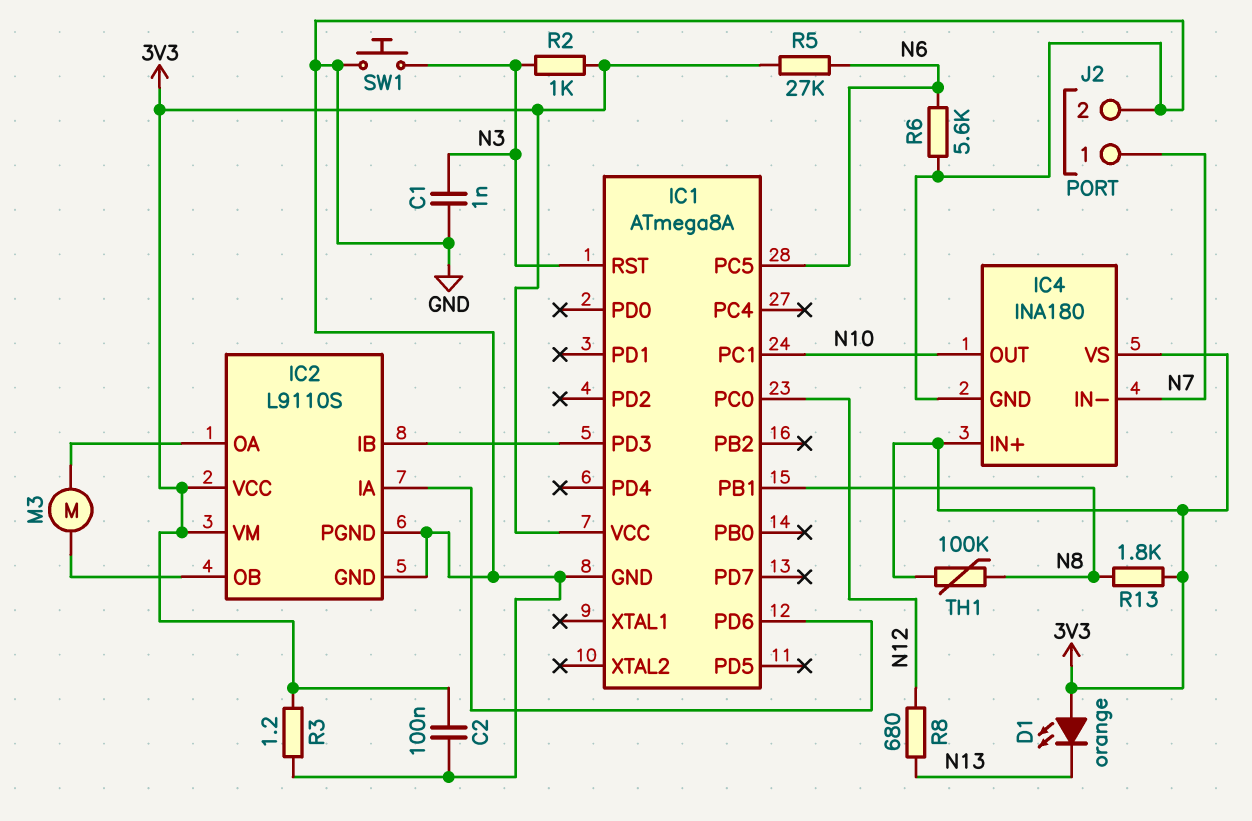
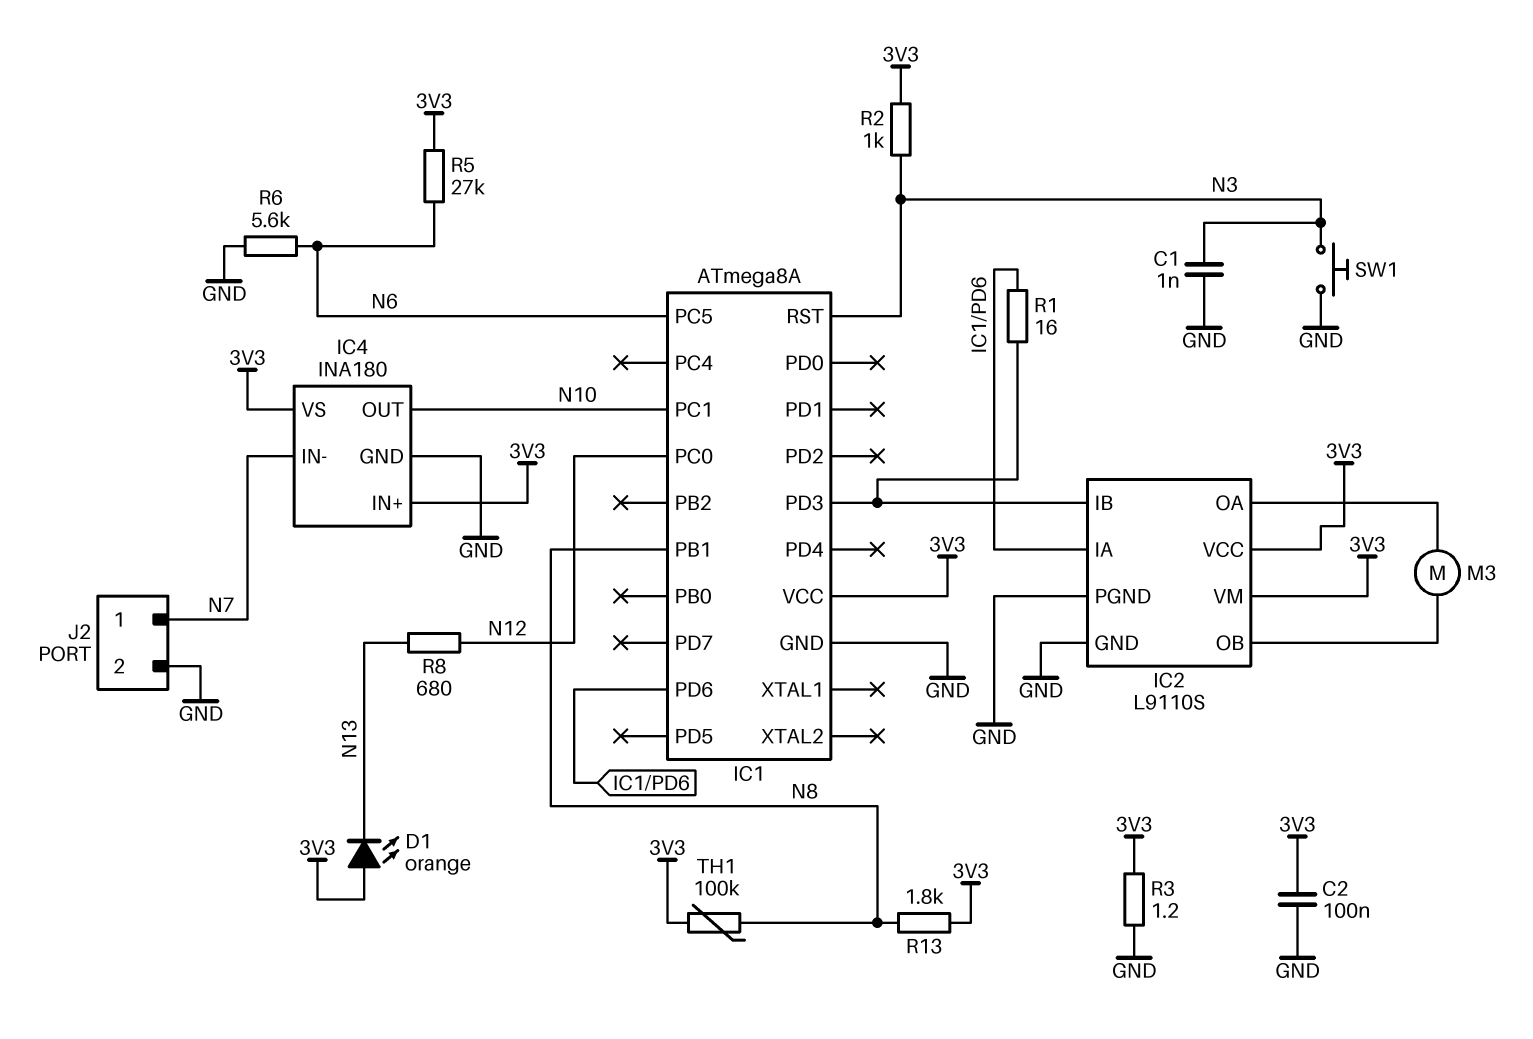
R1: none -> 16 (IC1/PD3, IC1/PD6)

